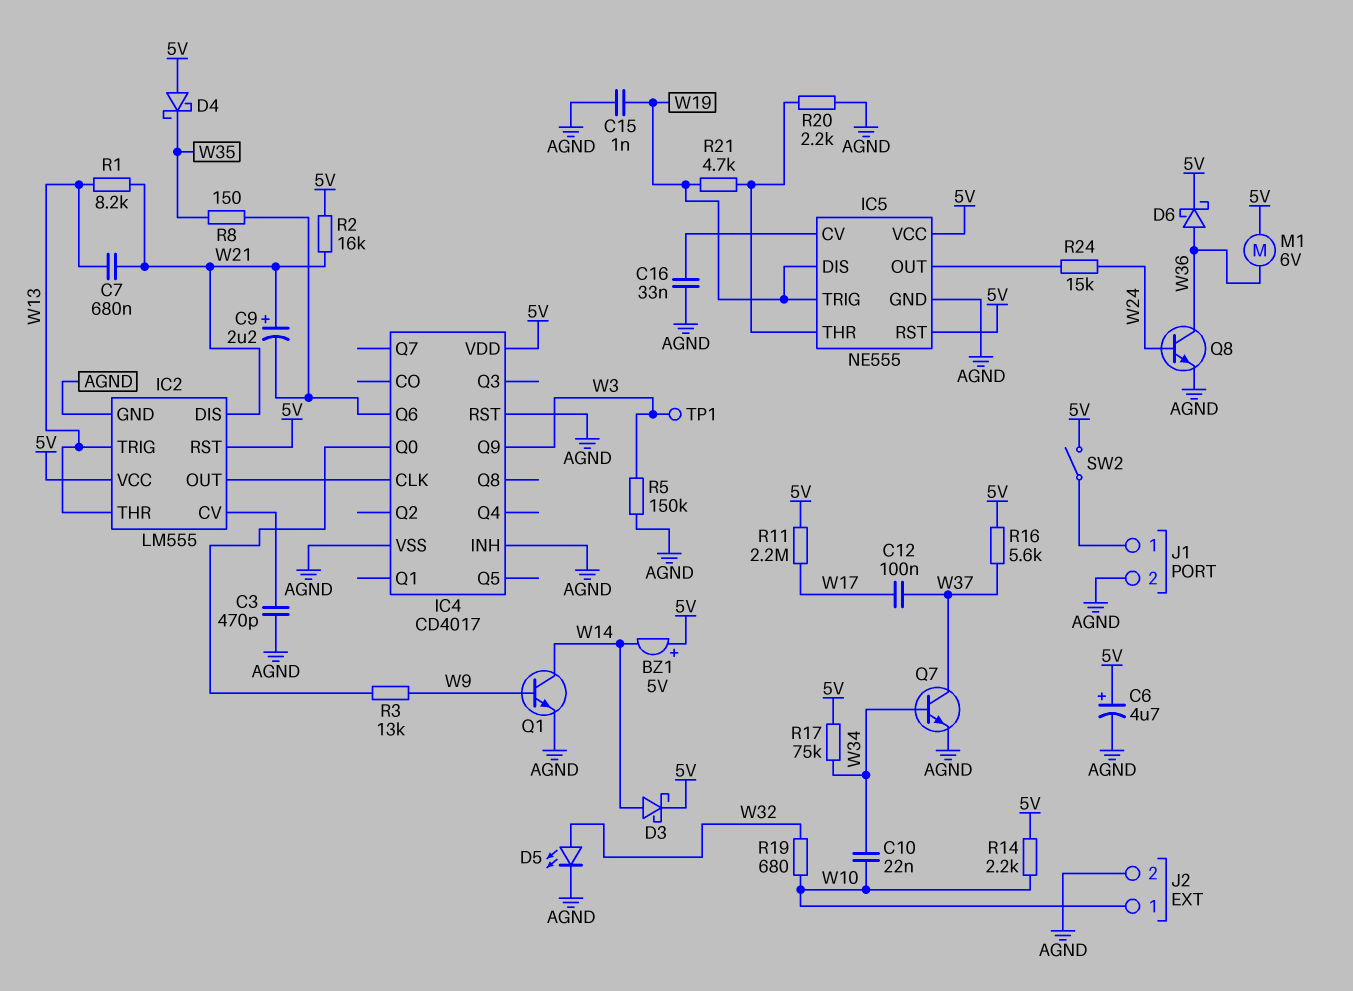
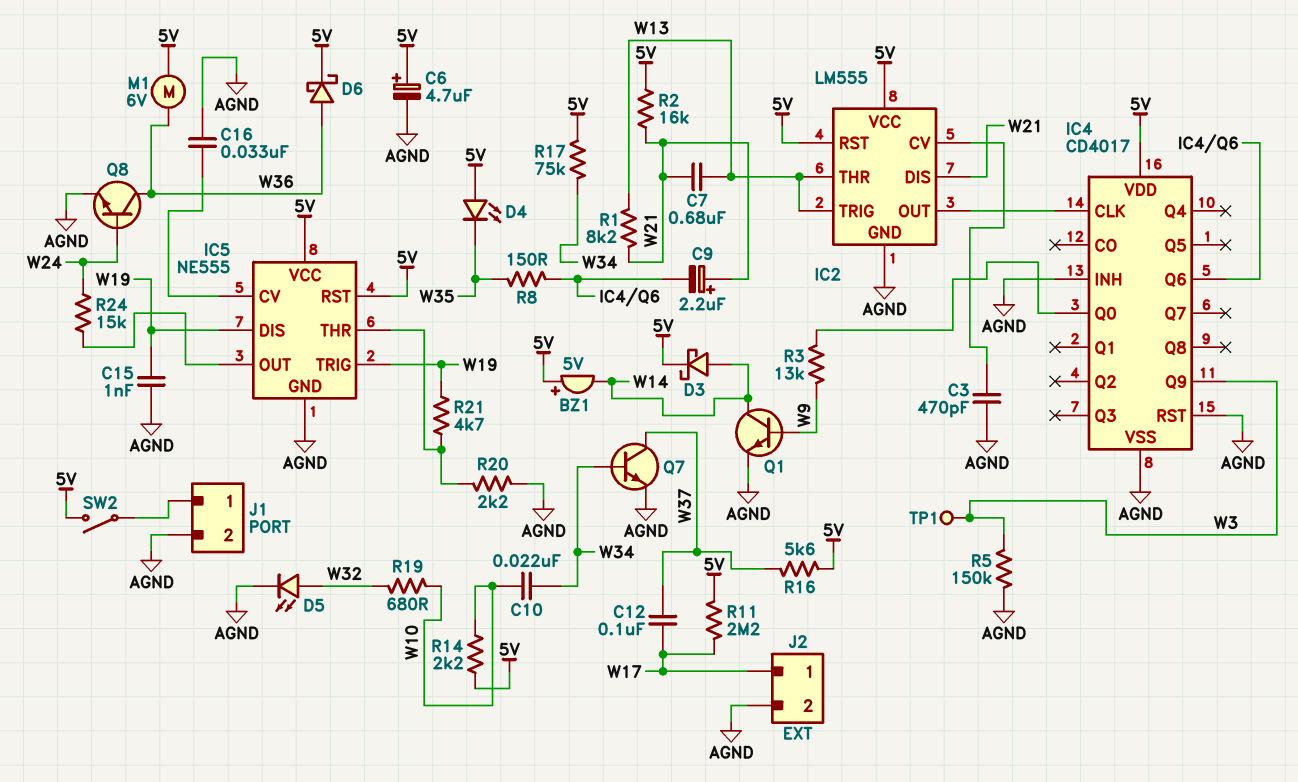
D4: schottky (A 5V, K W35) -> LED (A 5V, K W35)
J2 pin 1: W10 -> W17

